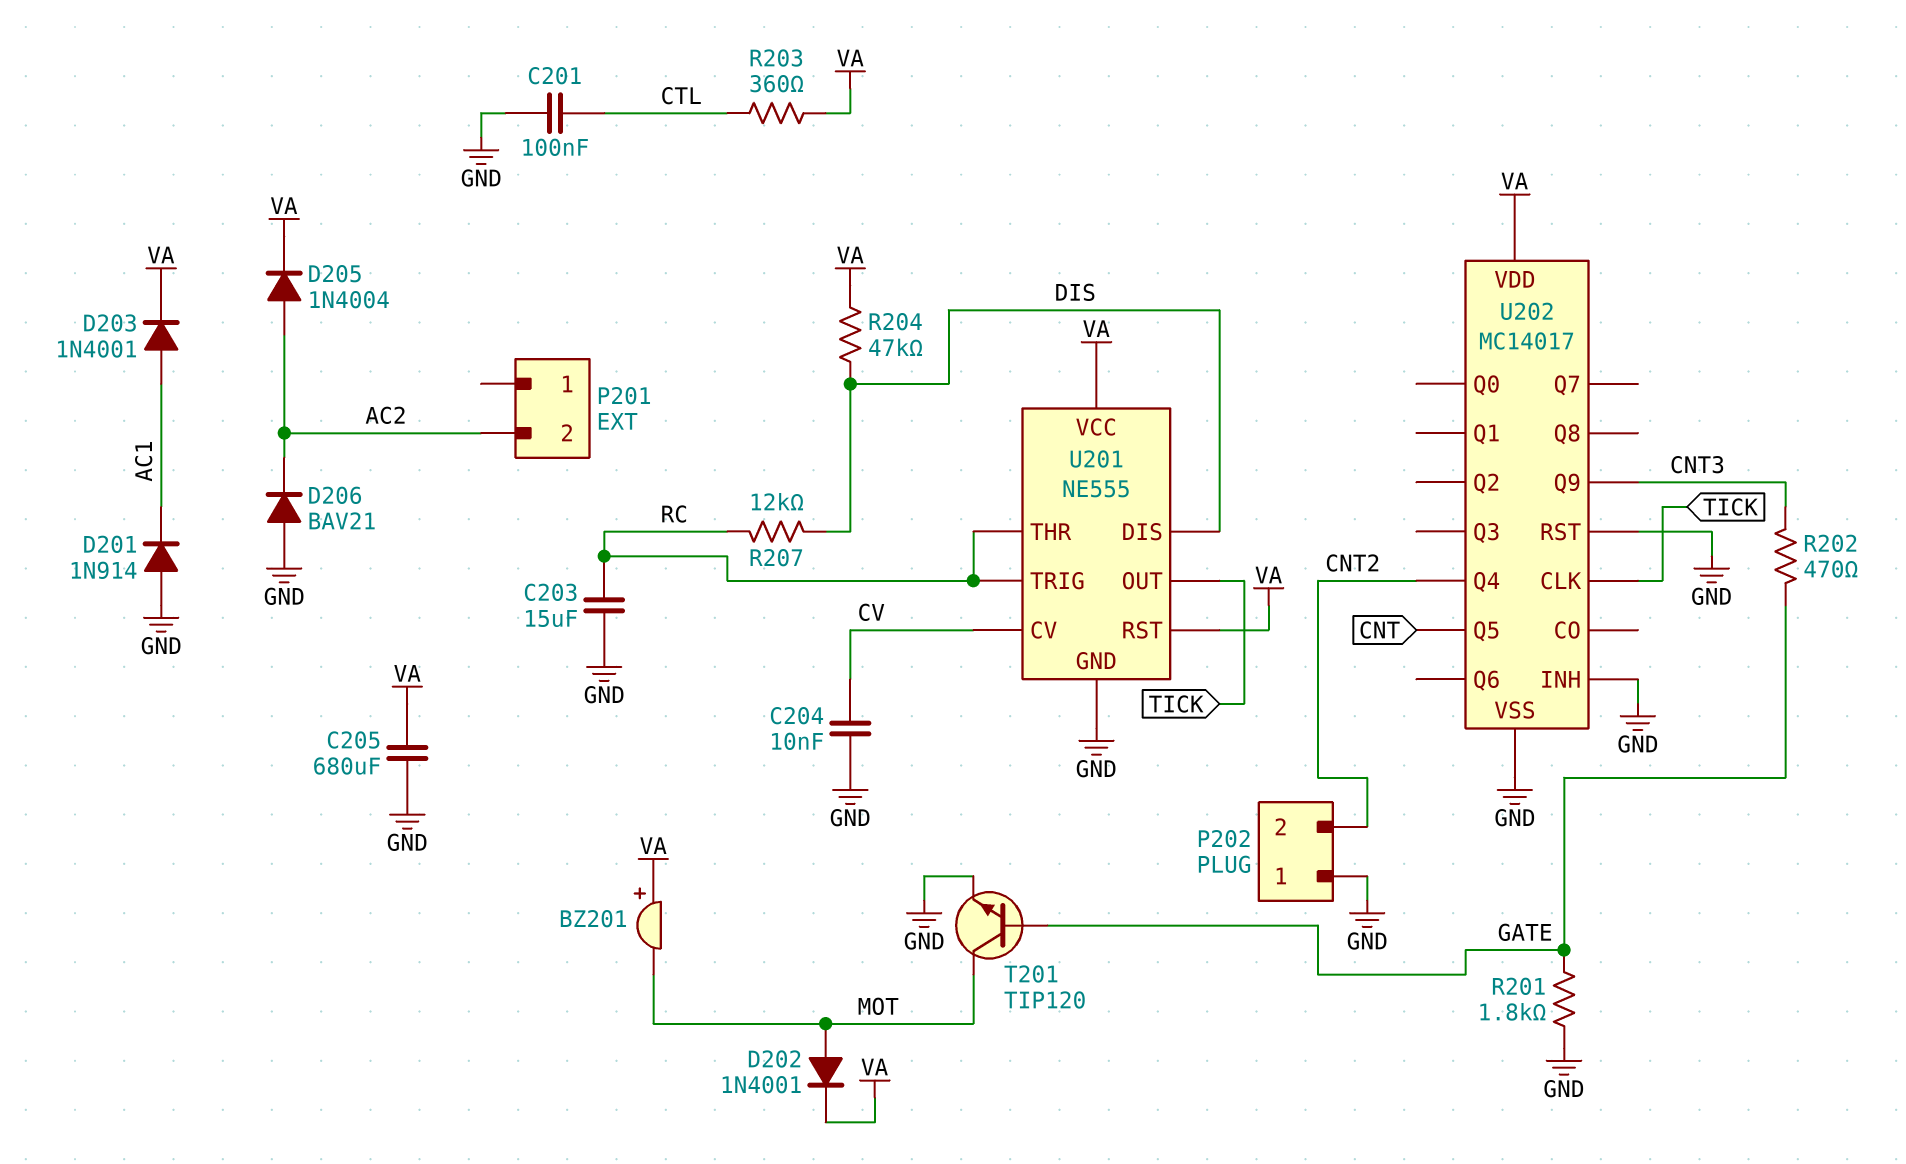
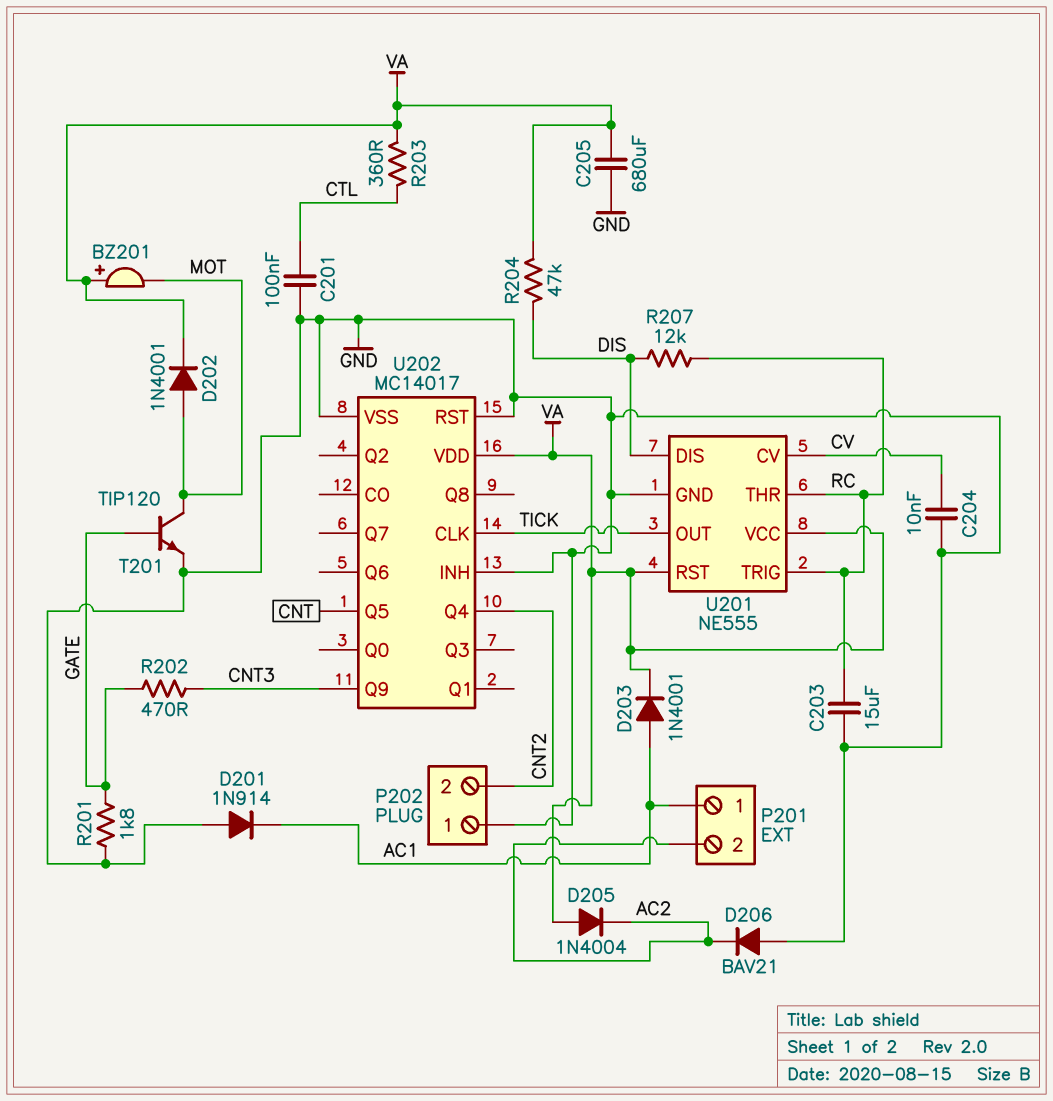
D205: diode 1N4004 (A AC2, K VA) -> diode 1N4004 (A VA, K AC2)
P201 pin 1: none -> AC1

